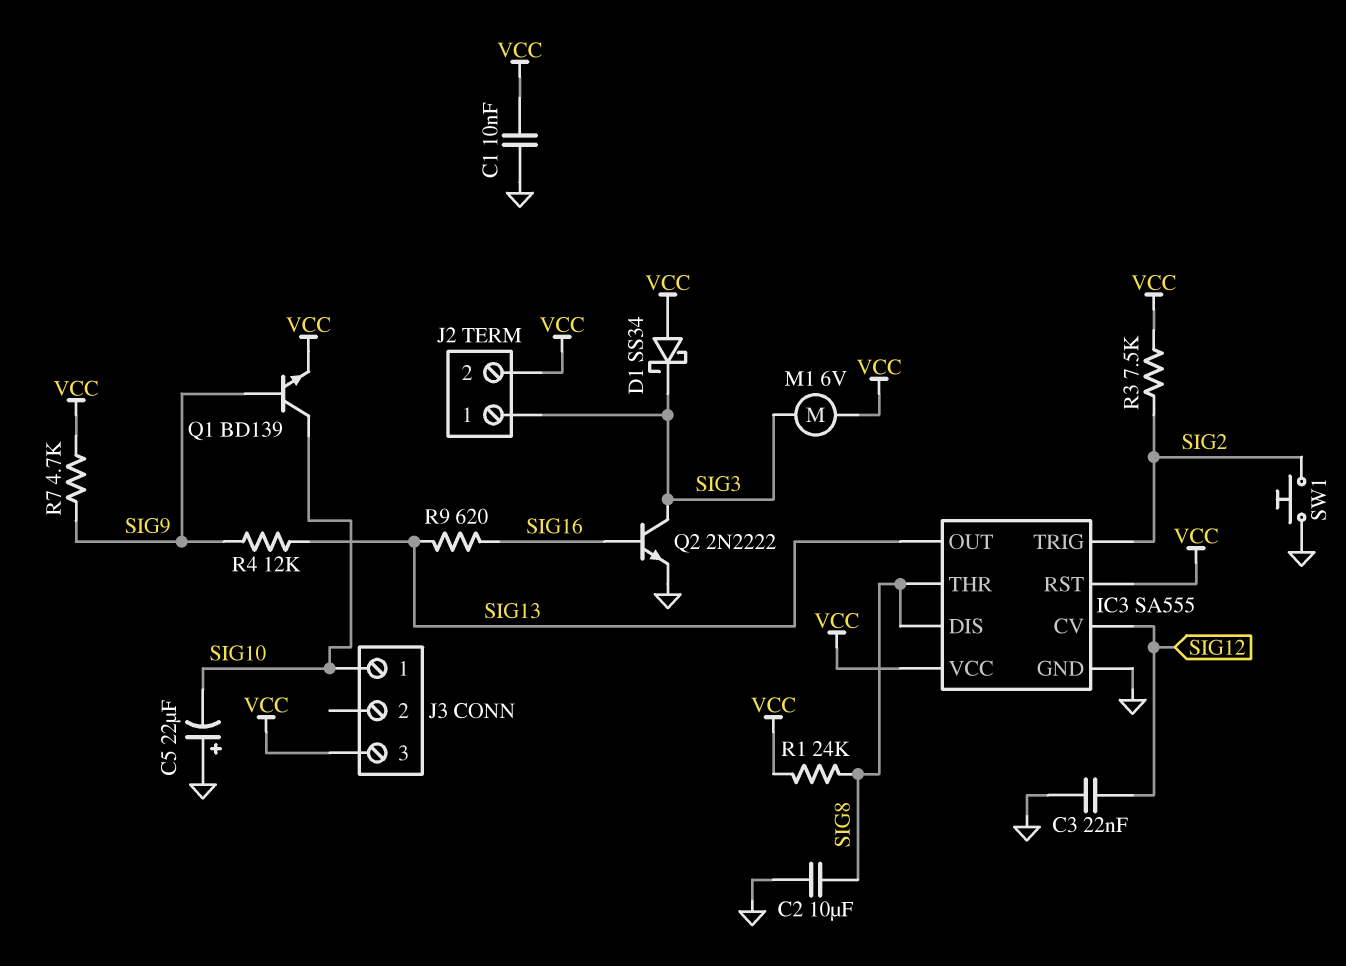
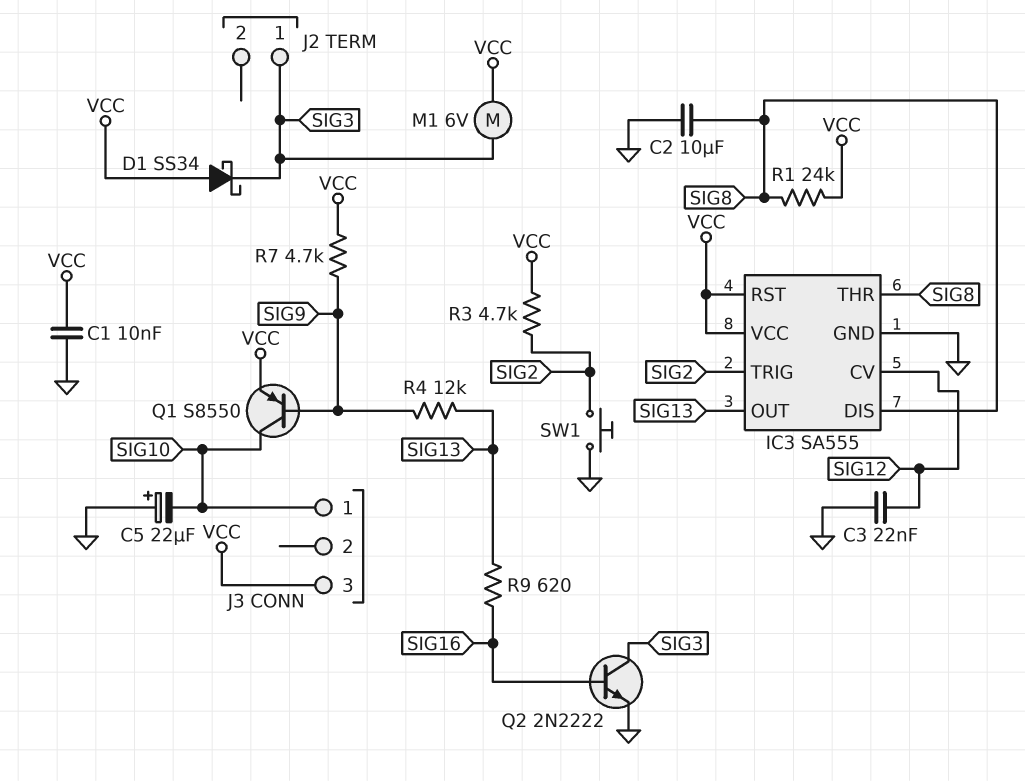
J2 pin 2: VCC -> none
Q1: NPN BD139 (B SIG9, C SIG10, E VCC) -> PNP S8550 (B SIG9, C SIG10, E VCC)
R3: 7.5k (SIG2, VCC) -> 4.7k (SIG2, VCC)

